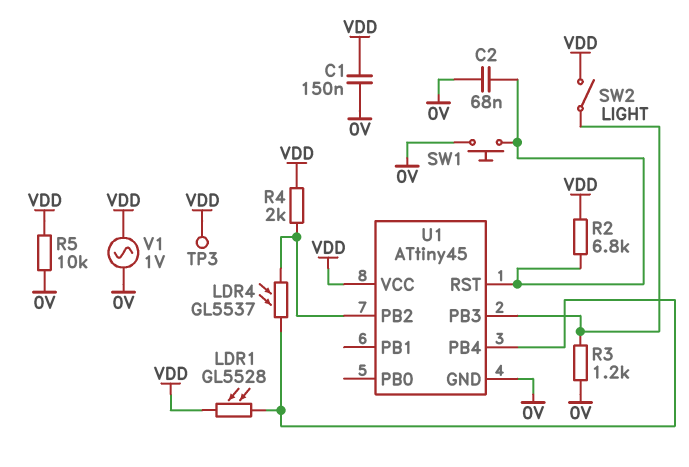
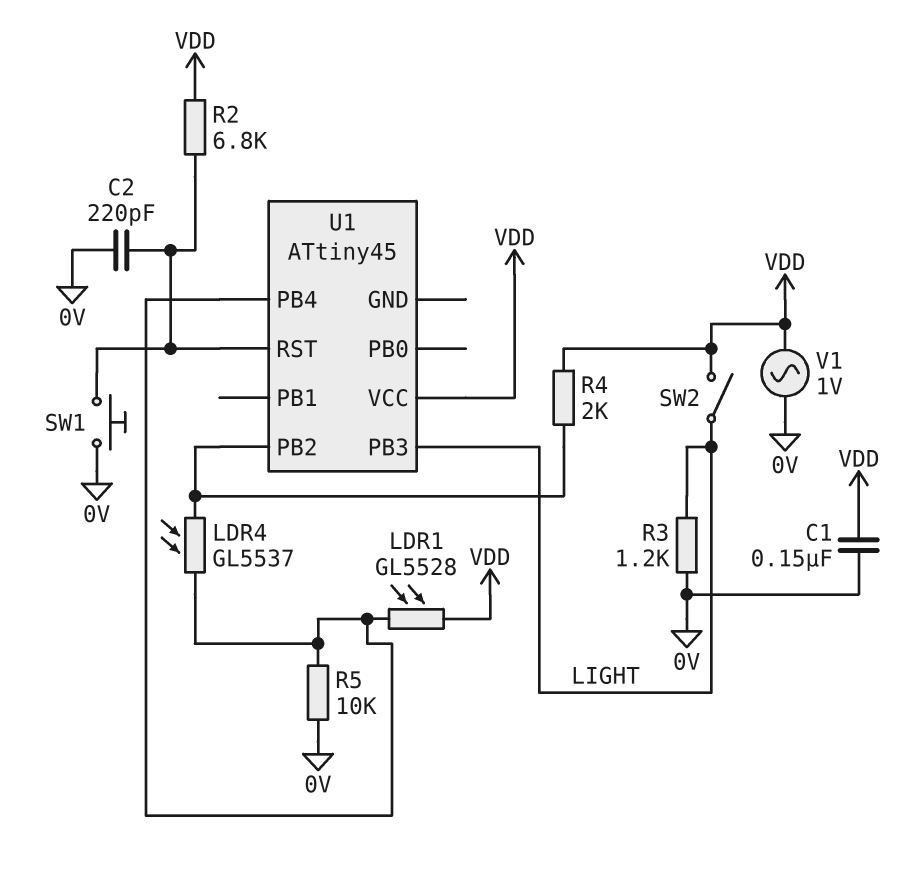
C2: 68nF (0V, U1/RST) -> 220pF (0V, U1/RST)
R5: 10k (0V, VDD) -> 10k (0V, U1/PB4)
TP3: test point (VDD) -> none
U1 pin GND: 0V -> none

